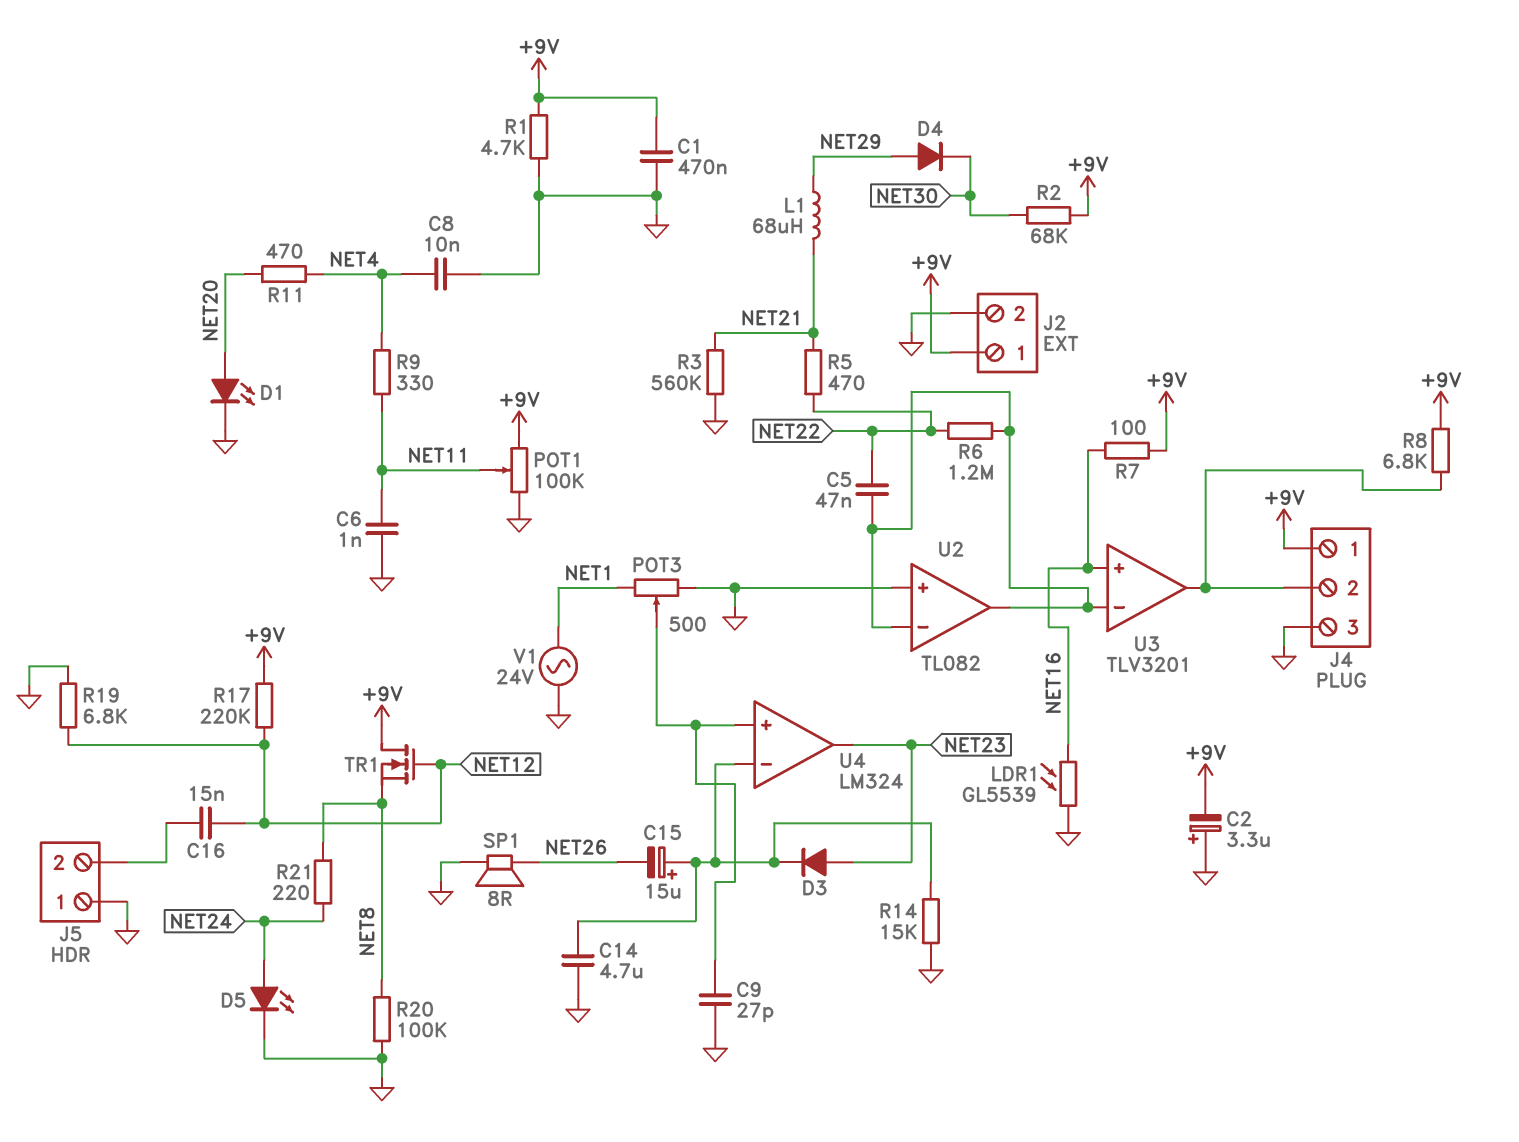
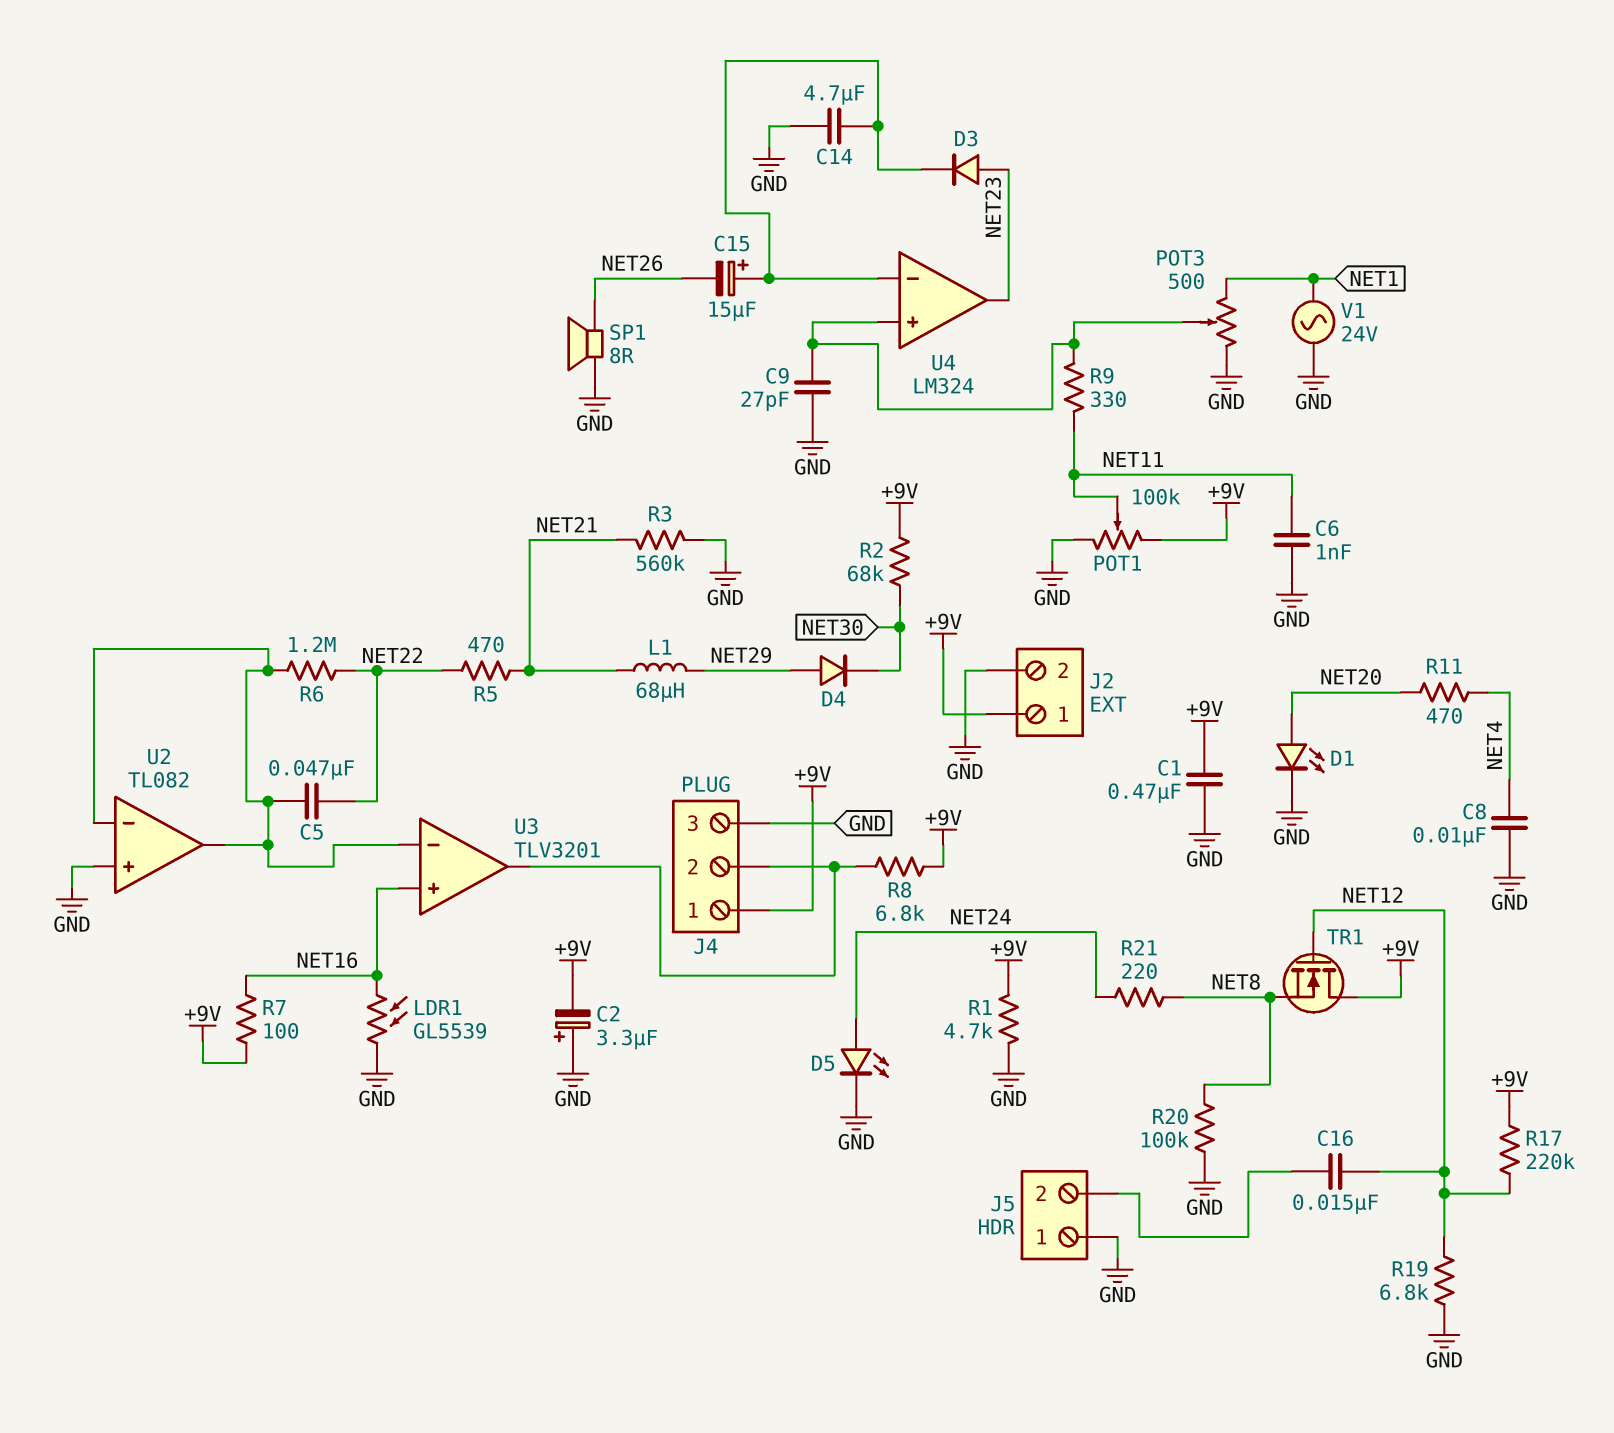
R9: 330 (NET4, NET11) -> 330 (NET11, U4/in+)
R14: 15k (GND, U4/in-) -> none

